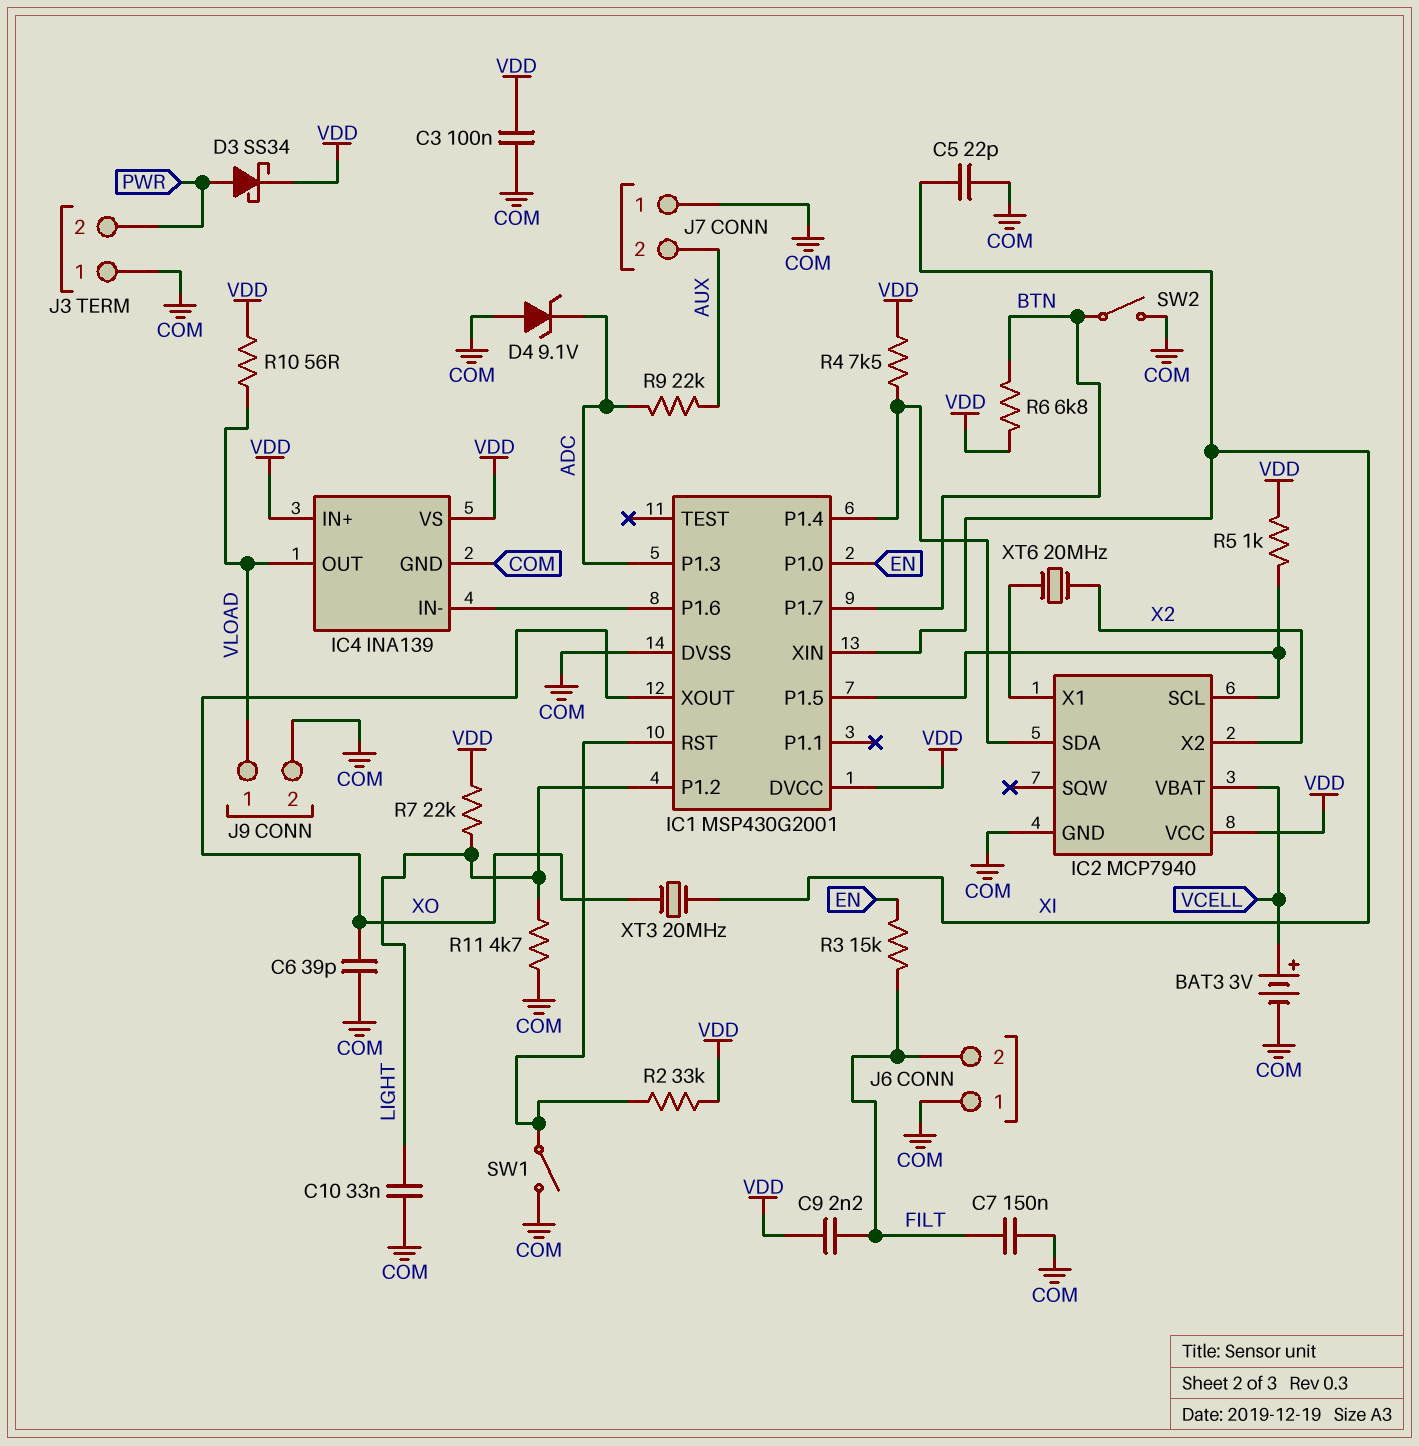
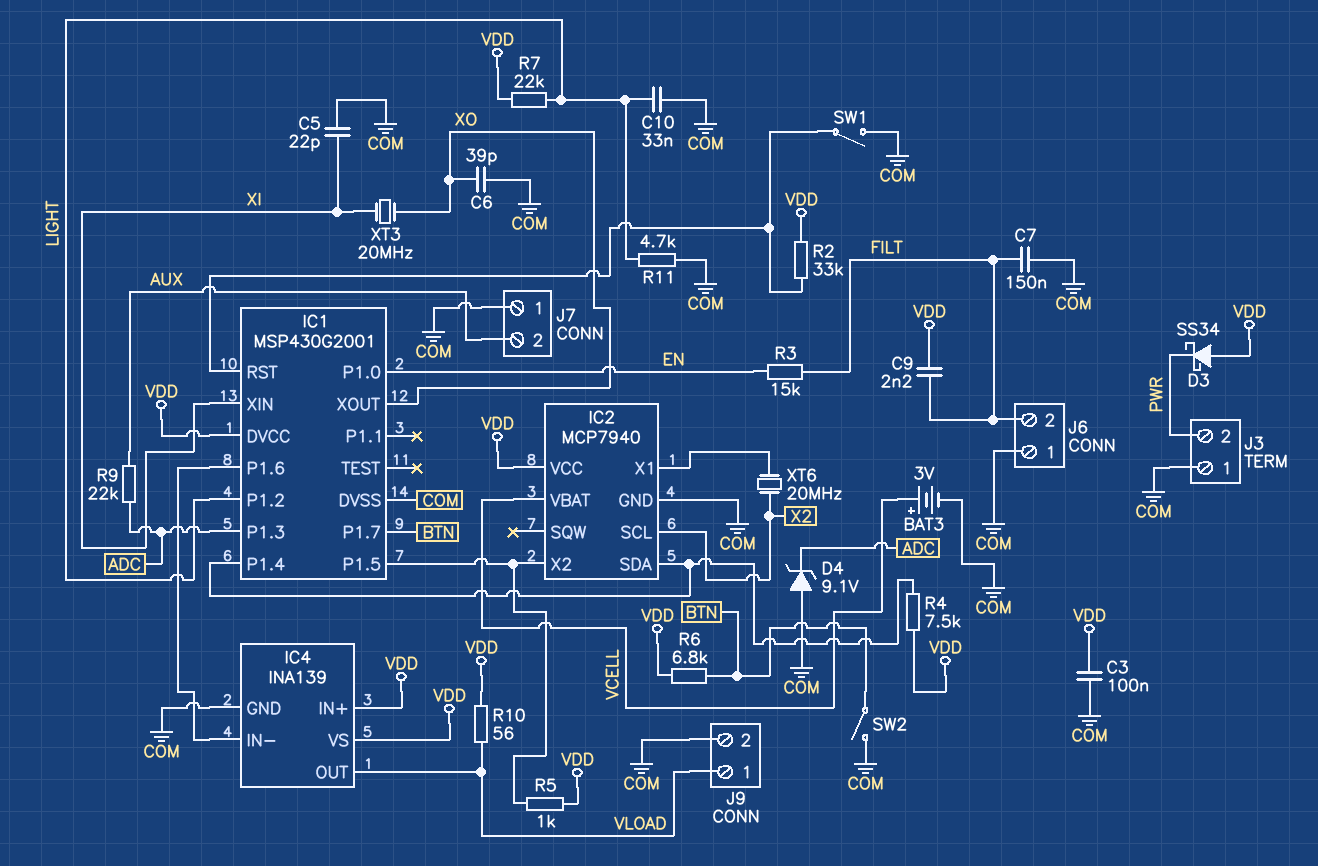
D3: schottky SS34 (A PWR, K VDD) -> schottky SS34 (A VDD, K PWR)
IC2 pin SCL: IC1/P1.5 -> X2
IC2 pin X2: X2 -> IC1/P1.5

